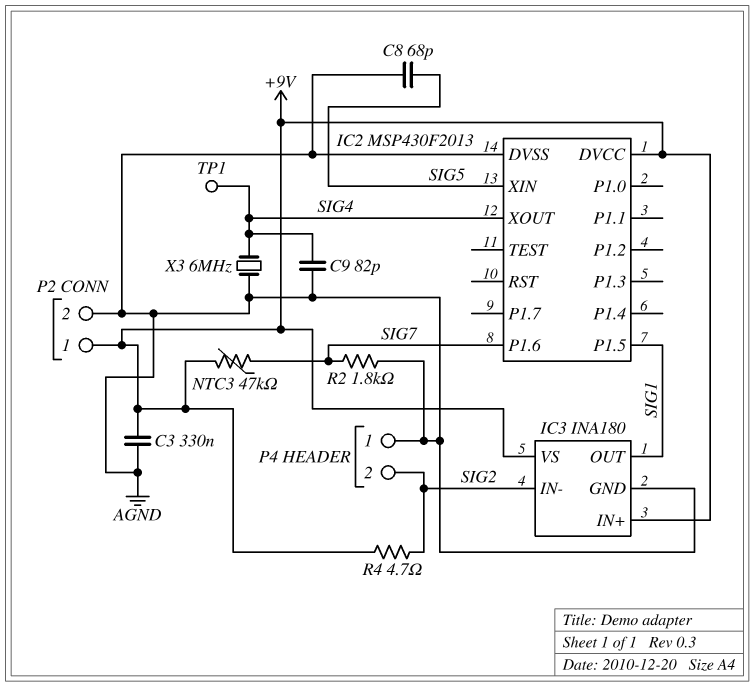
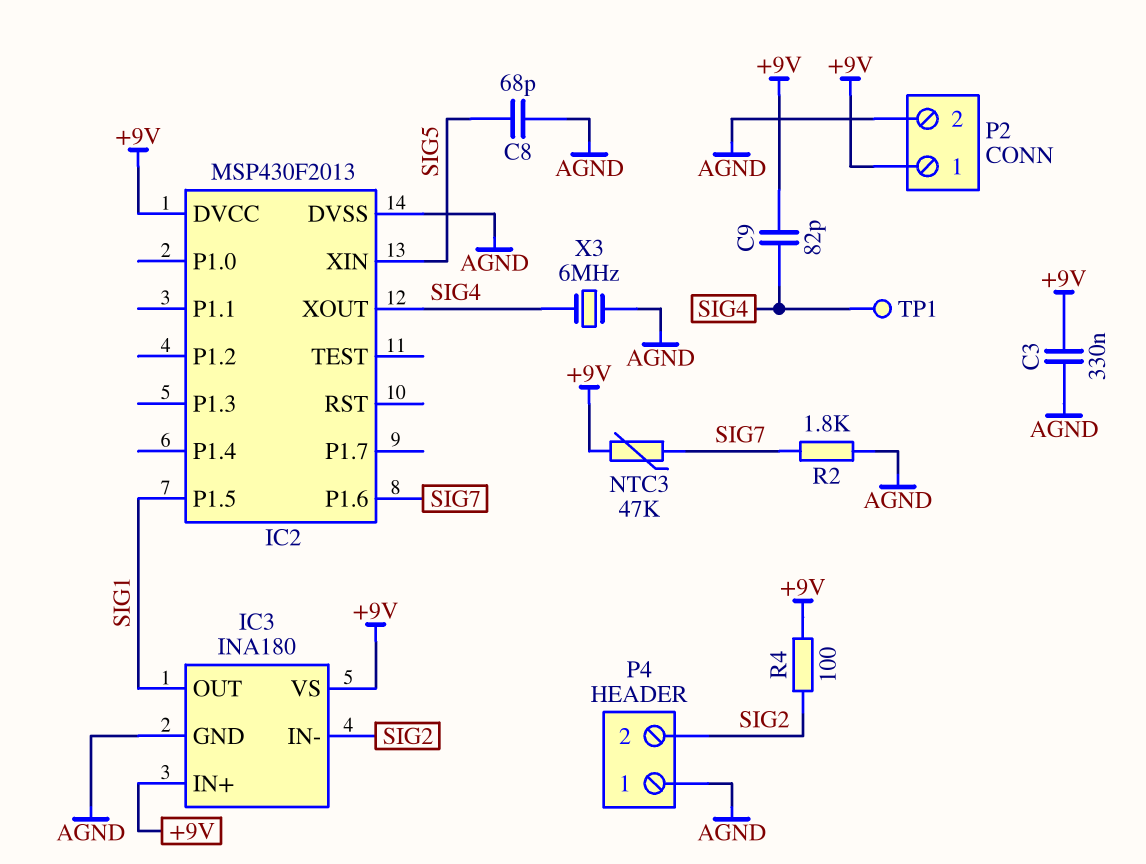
C9: 82pF (AGND, SIG4) -> 82pF (+9V, SIG4)
R4: 4.7 (+9V, SIG2) -> 100 (+9V, SIG2)

